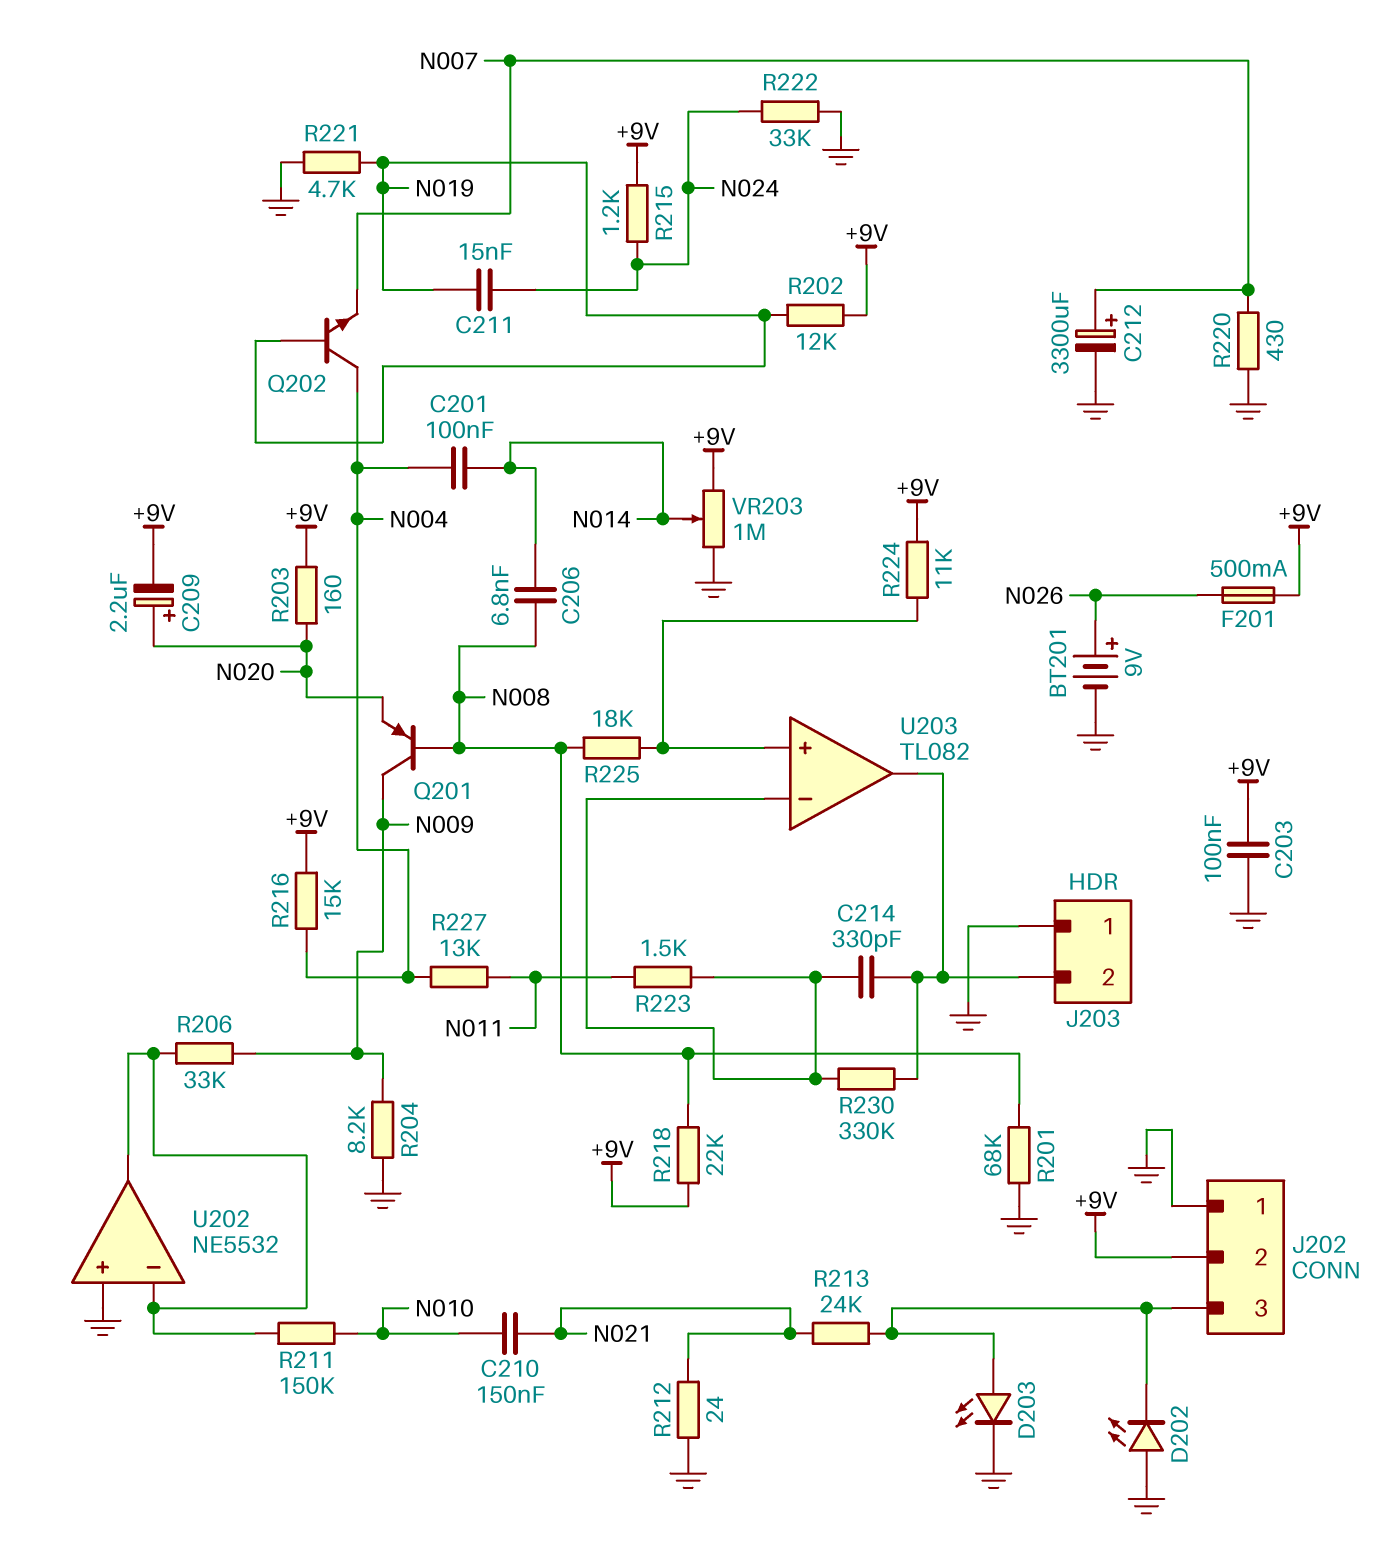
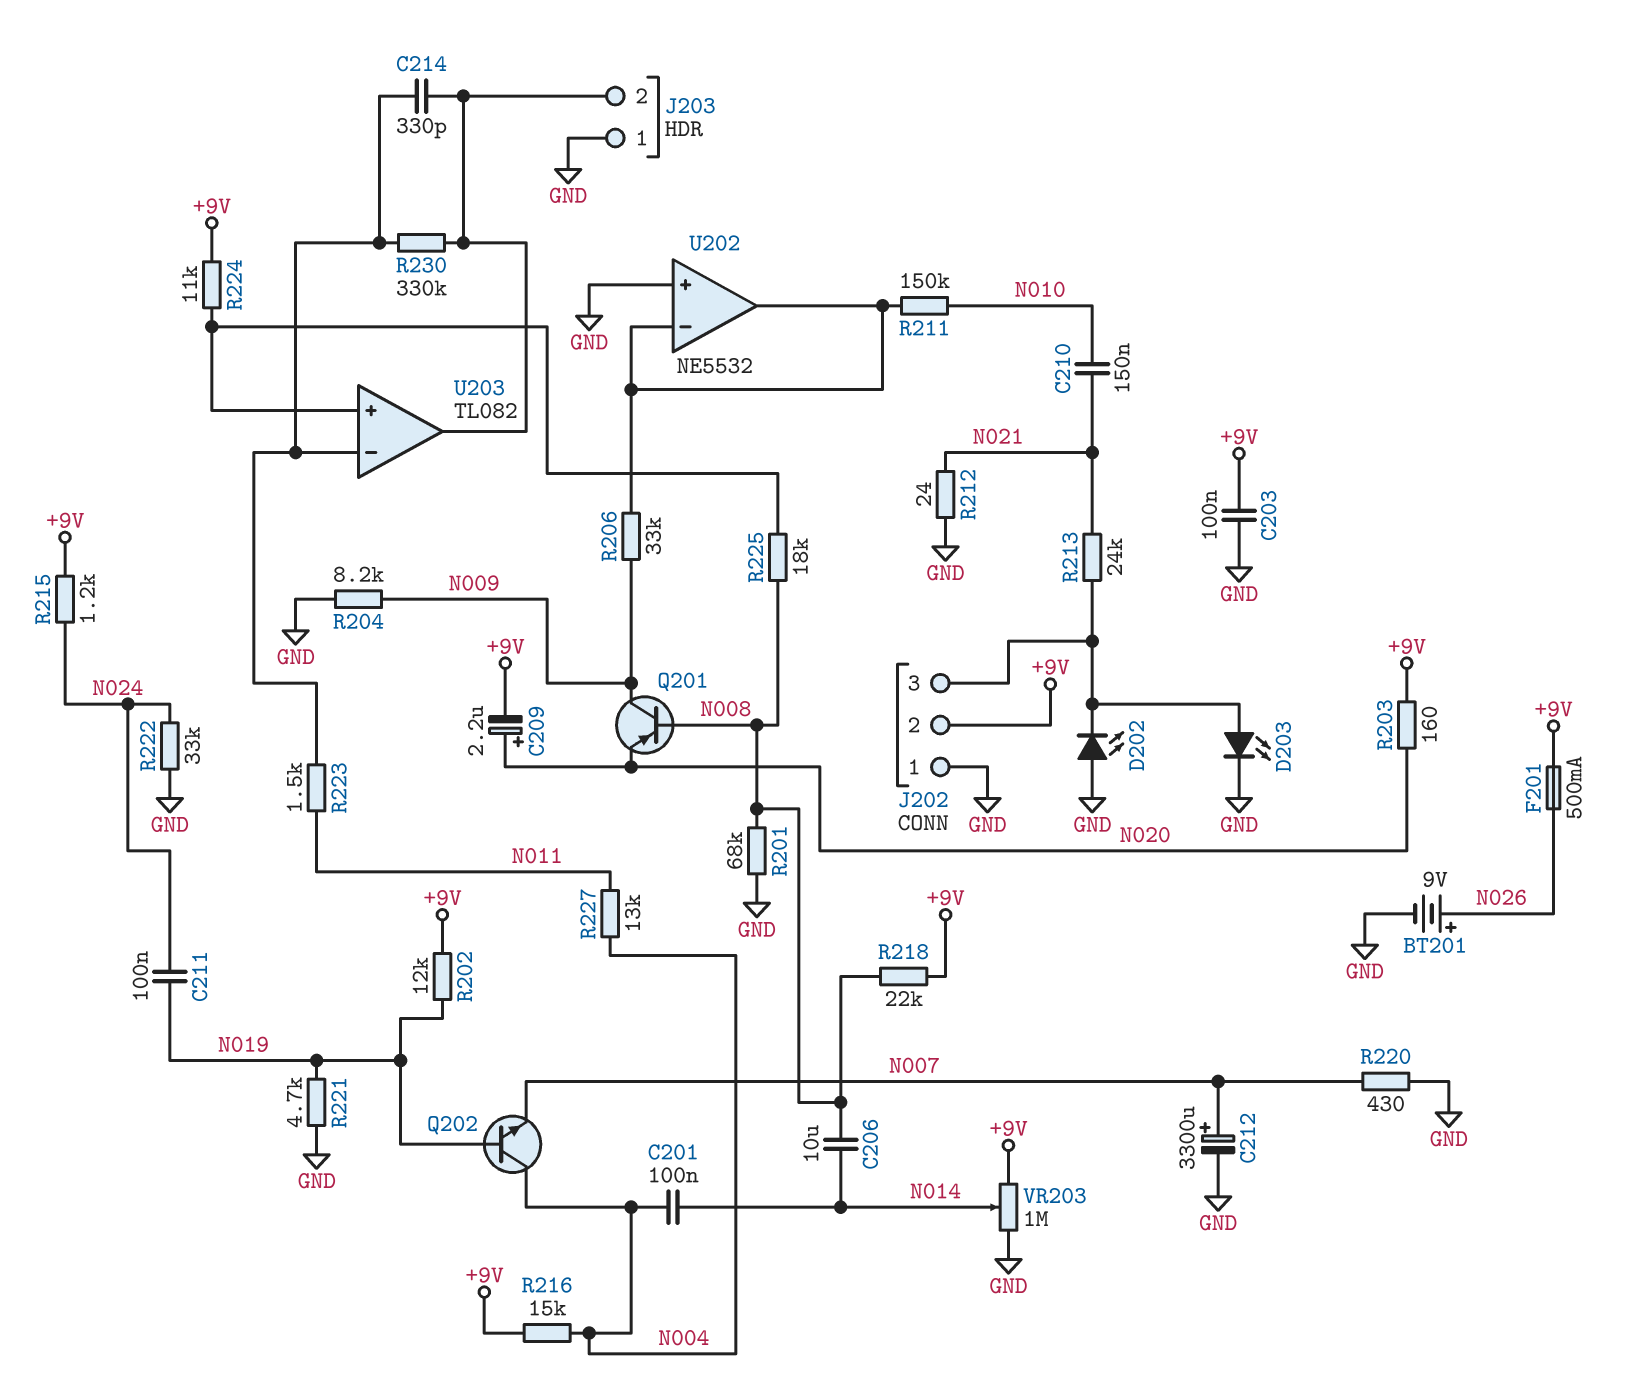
C206: 6.8nF (N008, N014) -> 10uF (N008, N014)
C211: 15nF (N019, N024) -> 100nF (N019, N024)

